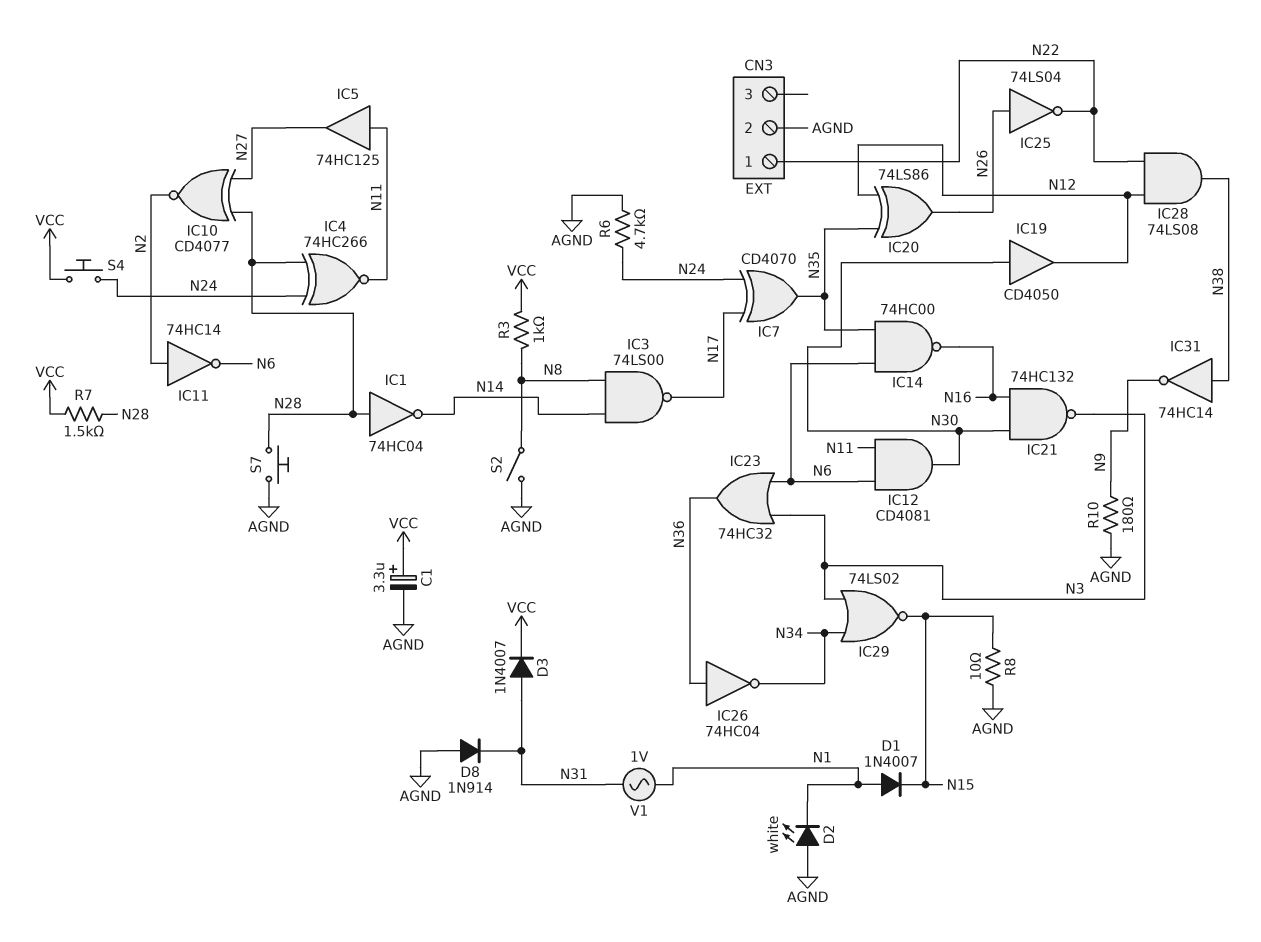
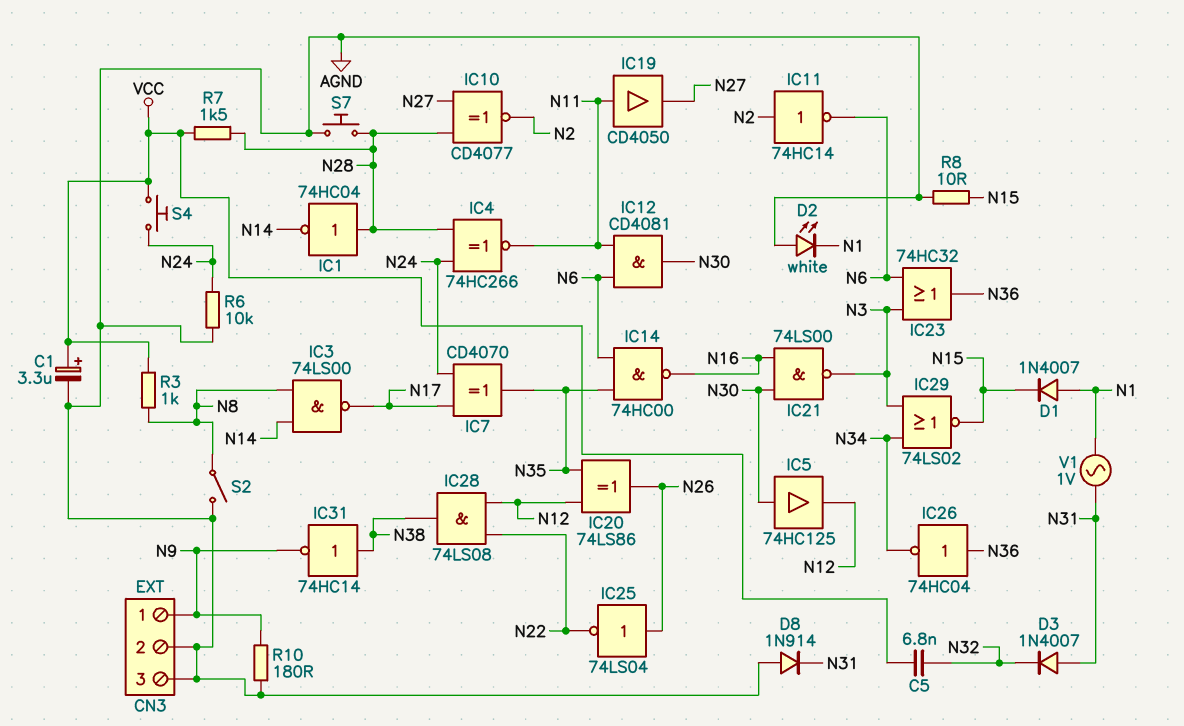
C5: none -> 6.8nF (N32, VCC)
CN3 pin 1: N22 -> N9
CN3 pin 3: none -> AGND
D3: diode 1N4007 (A N31, K VCC) -> diode 1N4007 (A N31, K N32)
IC5: buffer 74HC125 (in N11, out N27) -> buffer 74HC125 (in N30, out N12)
IC19: buffer CD4050 (in N30, out N12) -> buffer CD4050 (in N11, out N27)
IC21: NAND 74HC132 (in N16, in N30, out N3) -> NAND 74LS00 (in N16, in N30, out N3)
R6: 4.7k (AGND, N24) -> 10k (AGND, N24)

